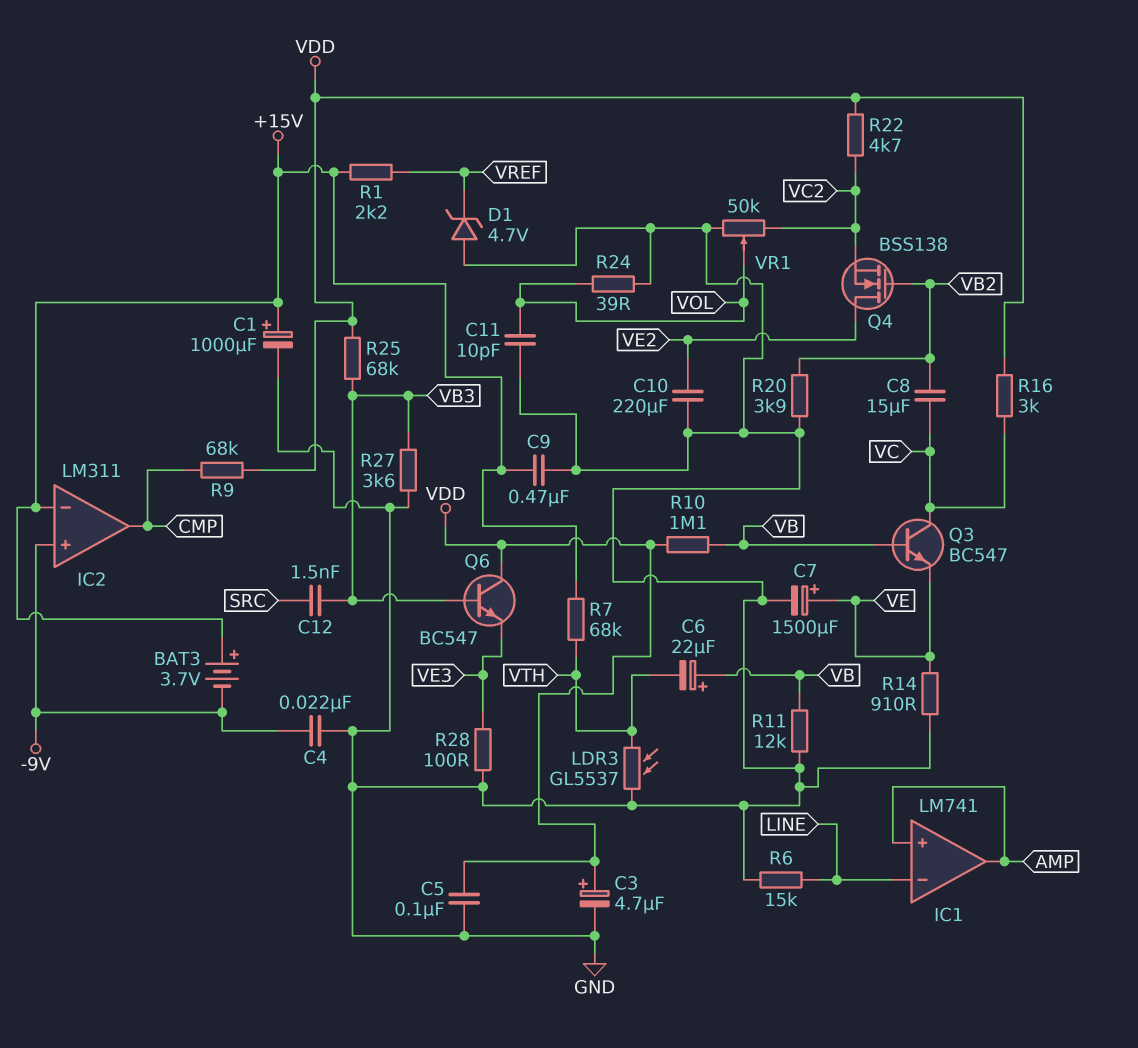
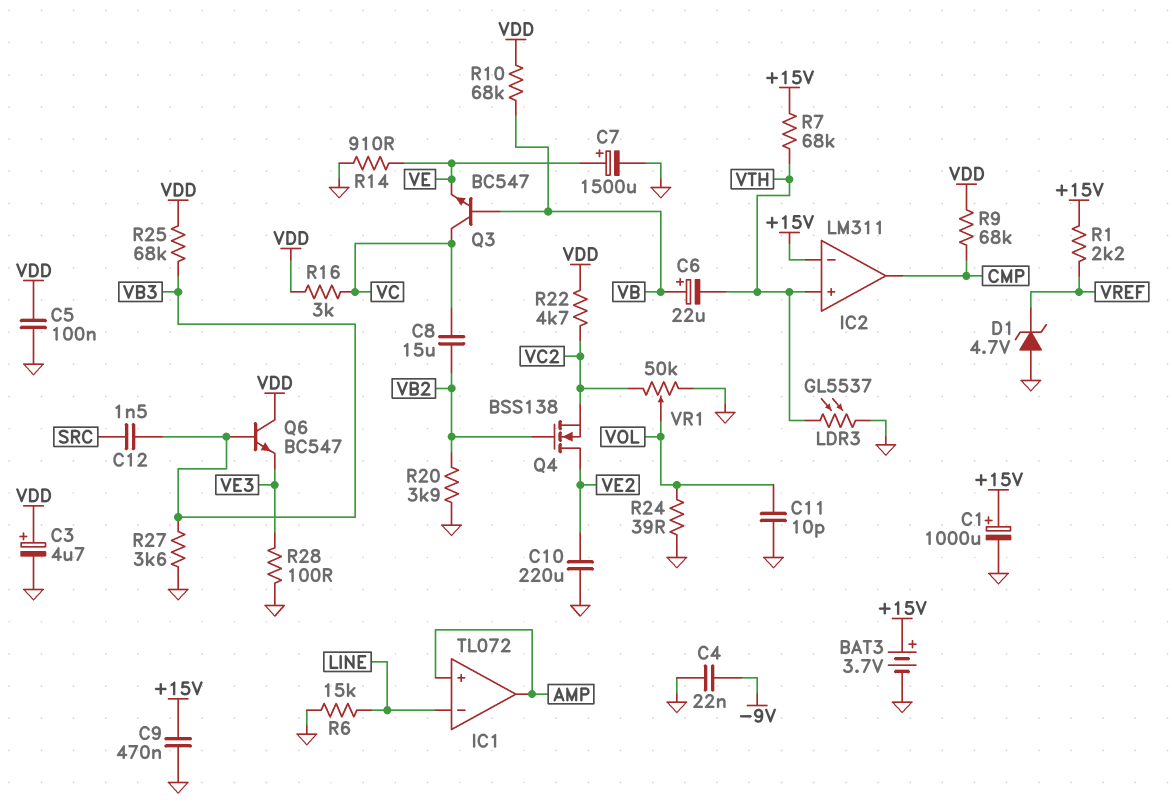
BAT3: 3.7V (plus +15V, minus -9V) -> 3.7V (plus +15V, minus GND)
IC1: LM741 -> TL072
IC2 pin in+: -9V -> VTH
R10: 1.1M (VB, VDD) -> 68k (VB, VDD)
R11: 12k (GND, VB) -> none

